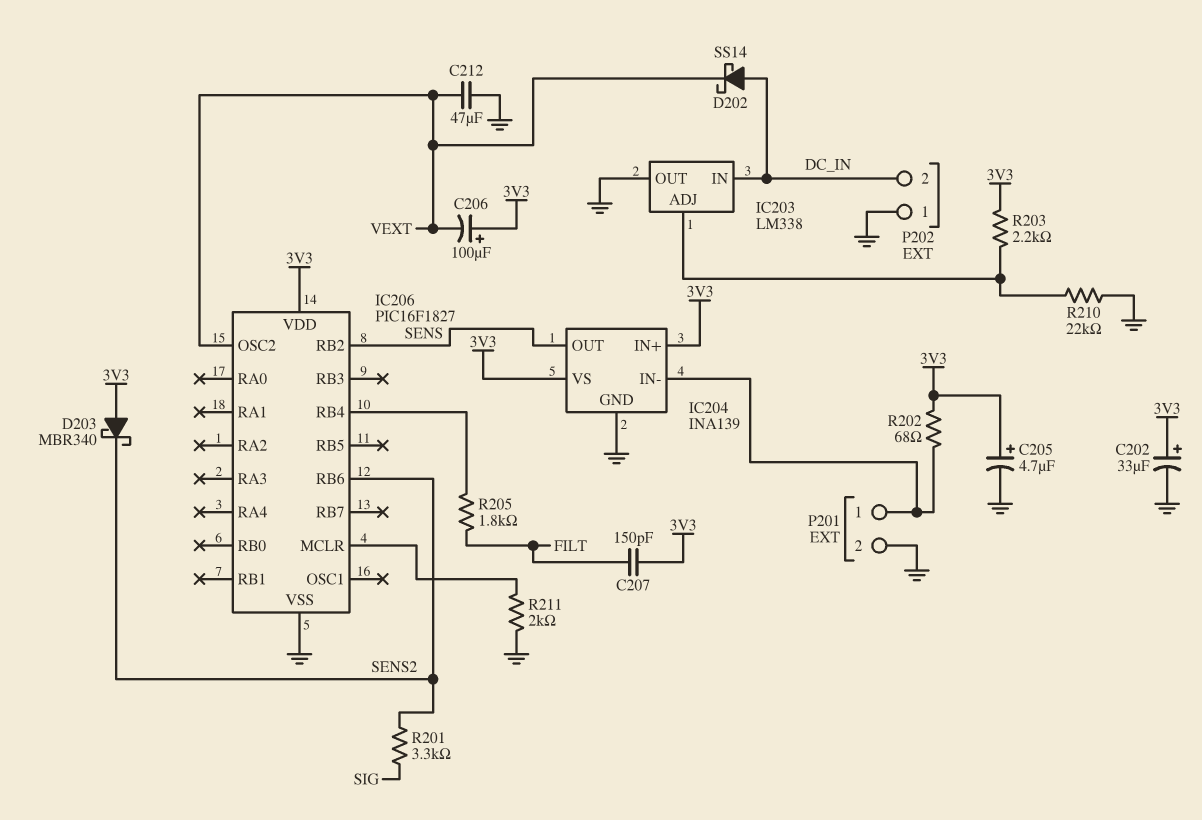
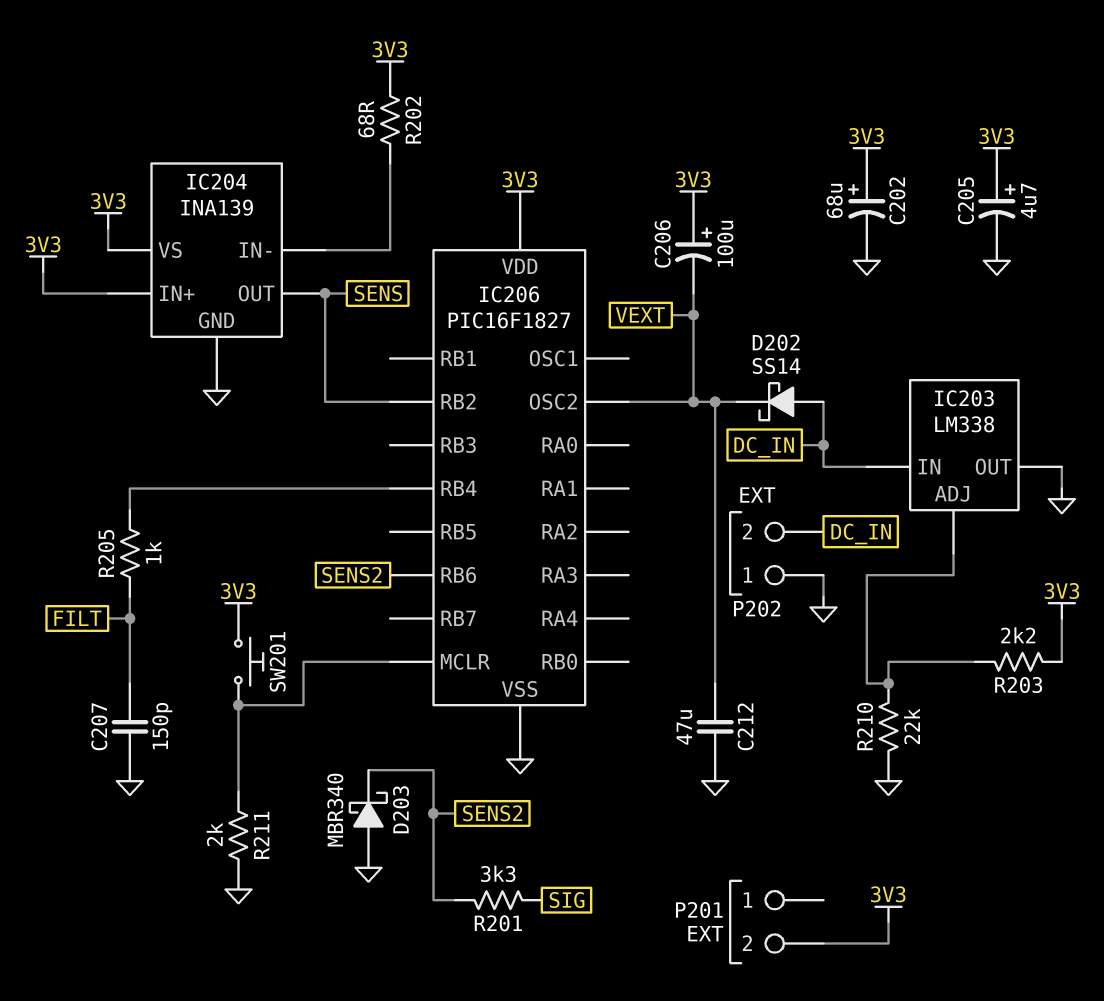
C202: 33uF (plus 3V3, minus GND) -> 68uF (plus 3V3, minus GND)
C207: 150pF (3V3, FILT) -> 150pF (FILT, GND)
D203: schottky MBR340 (A 3V3, K SENS2) -> schottky MBR340 (A GND, K SENS2)
P201 pin 1: IC204/IN- -> none
P201 pin 2: GND -> 3V3
R205: 1.8k (FILT, IC206/RB4) -> 1k (FILT, IC206/RB4)
SW201: none -> button (3V3, IC206/MCLR)

